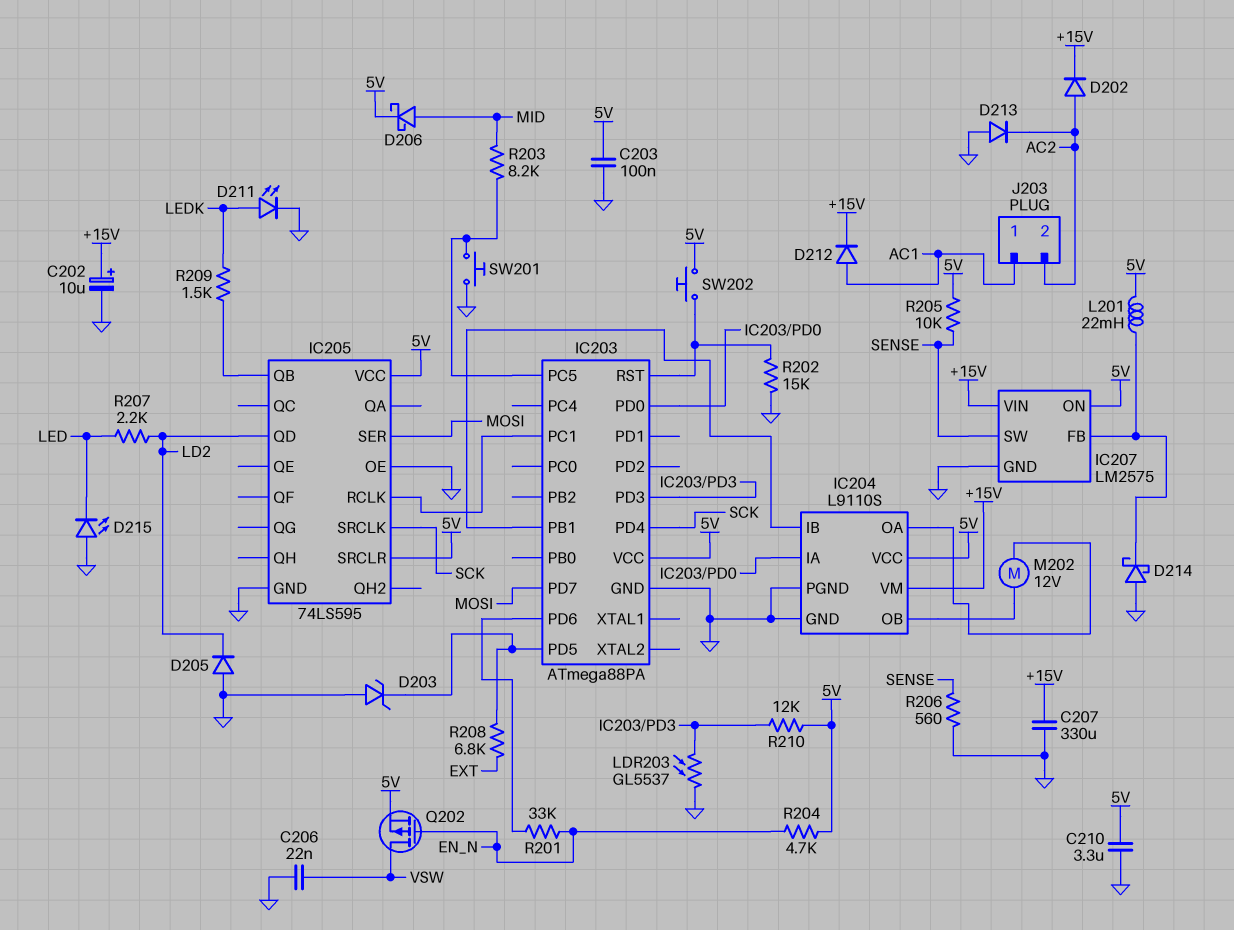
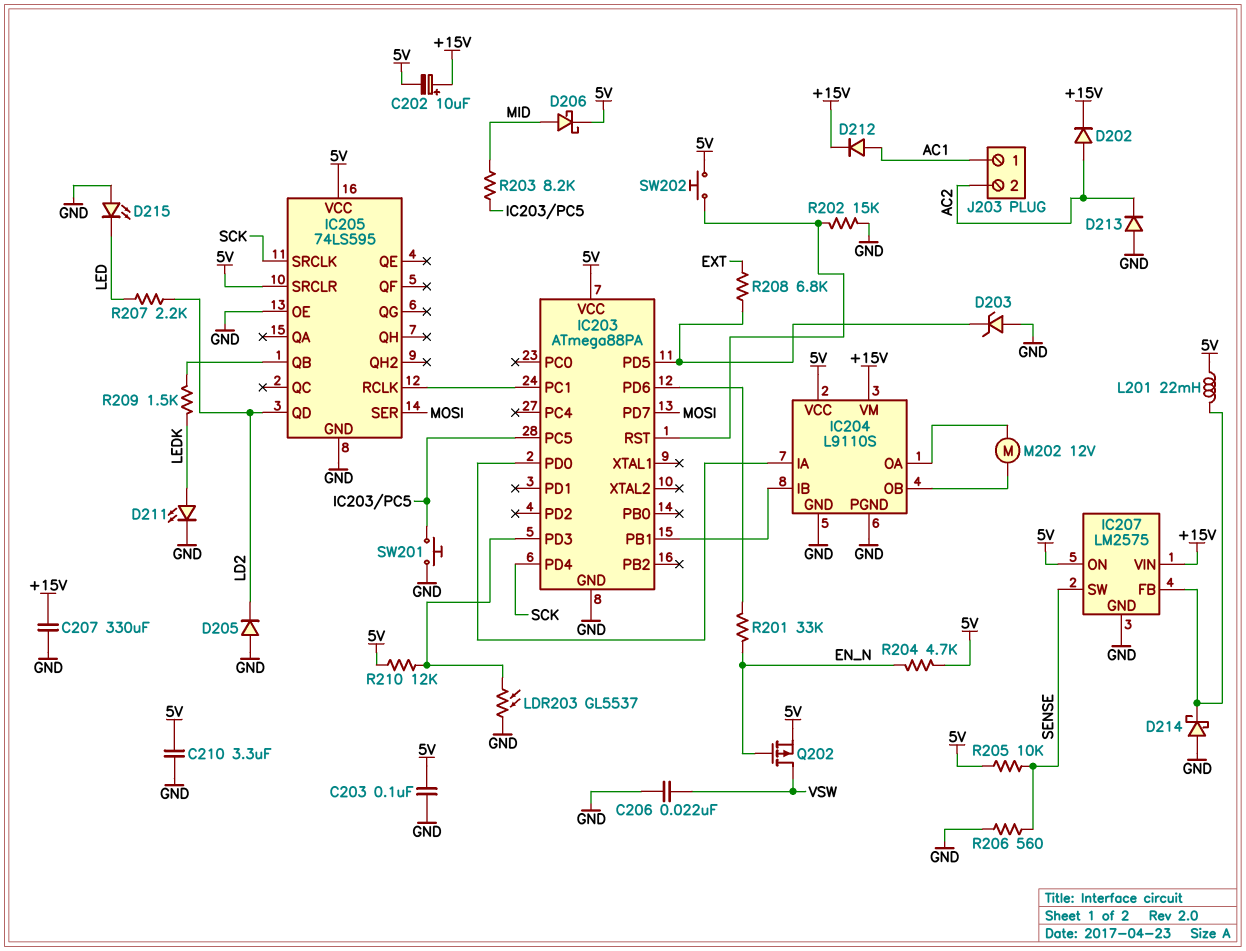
C202: 10uF (plus +15V, minus GND) -> 10uF (plus +15V, minus 5V)

